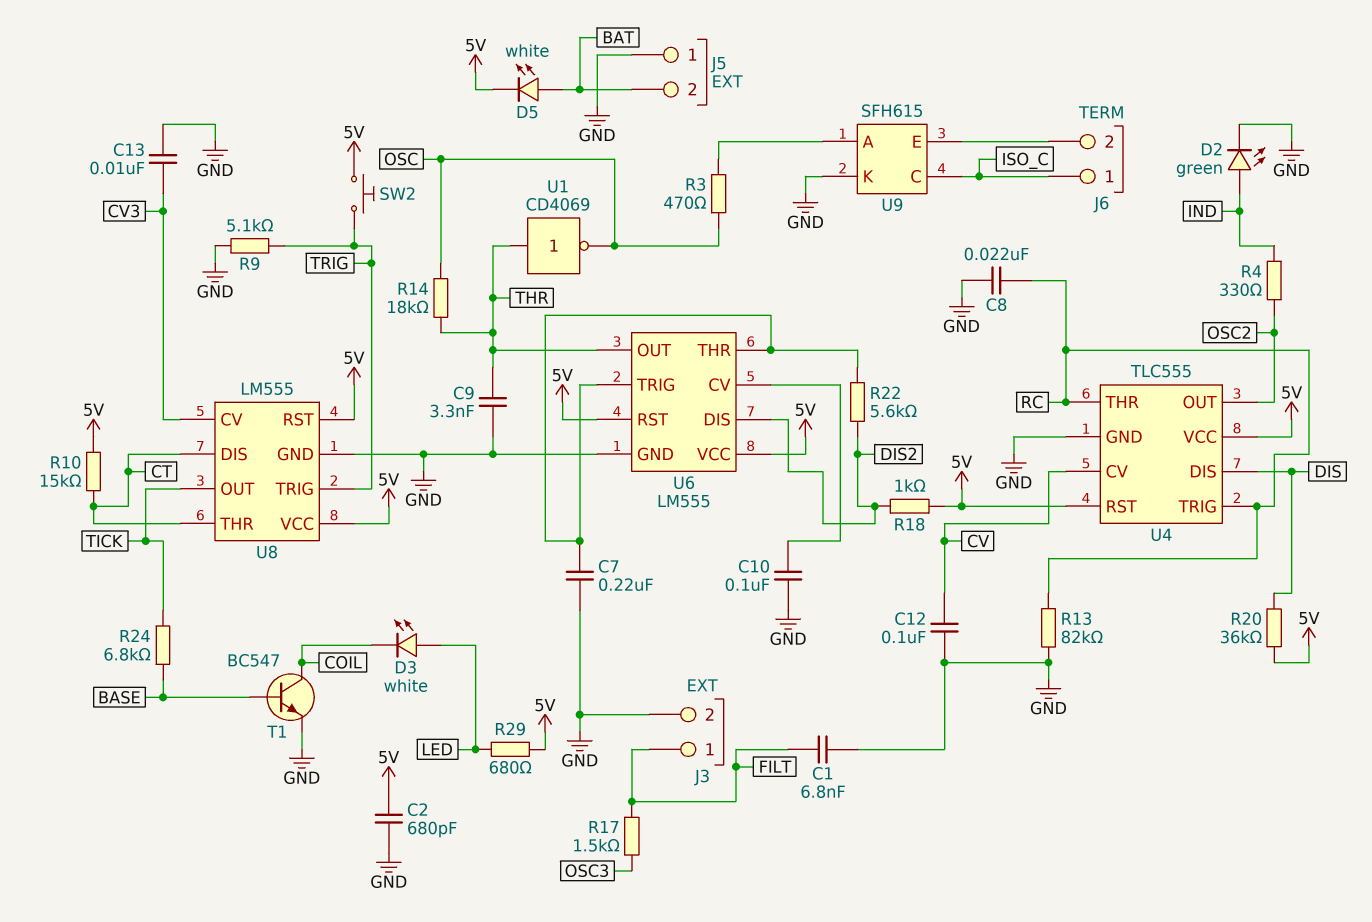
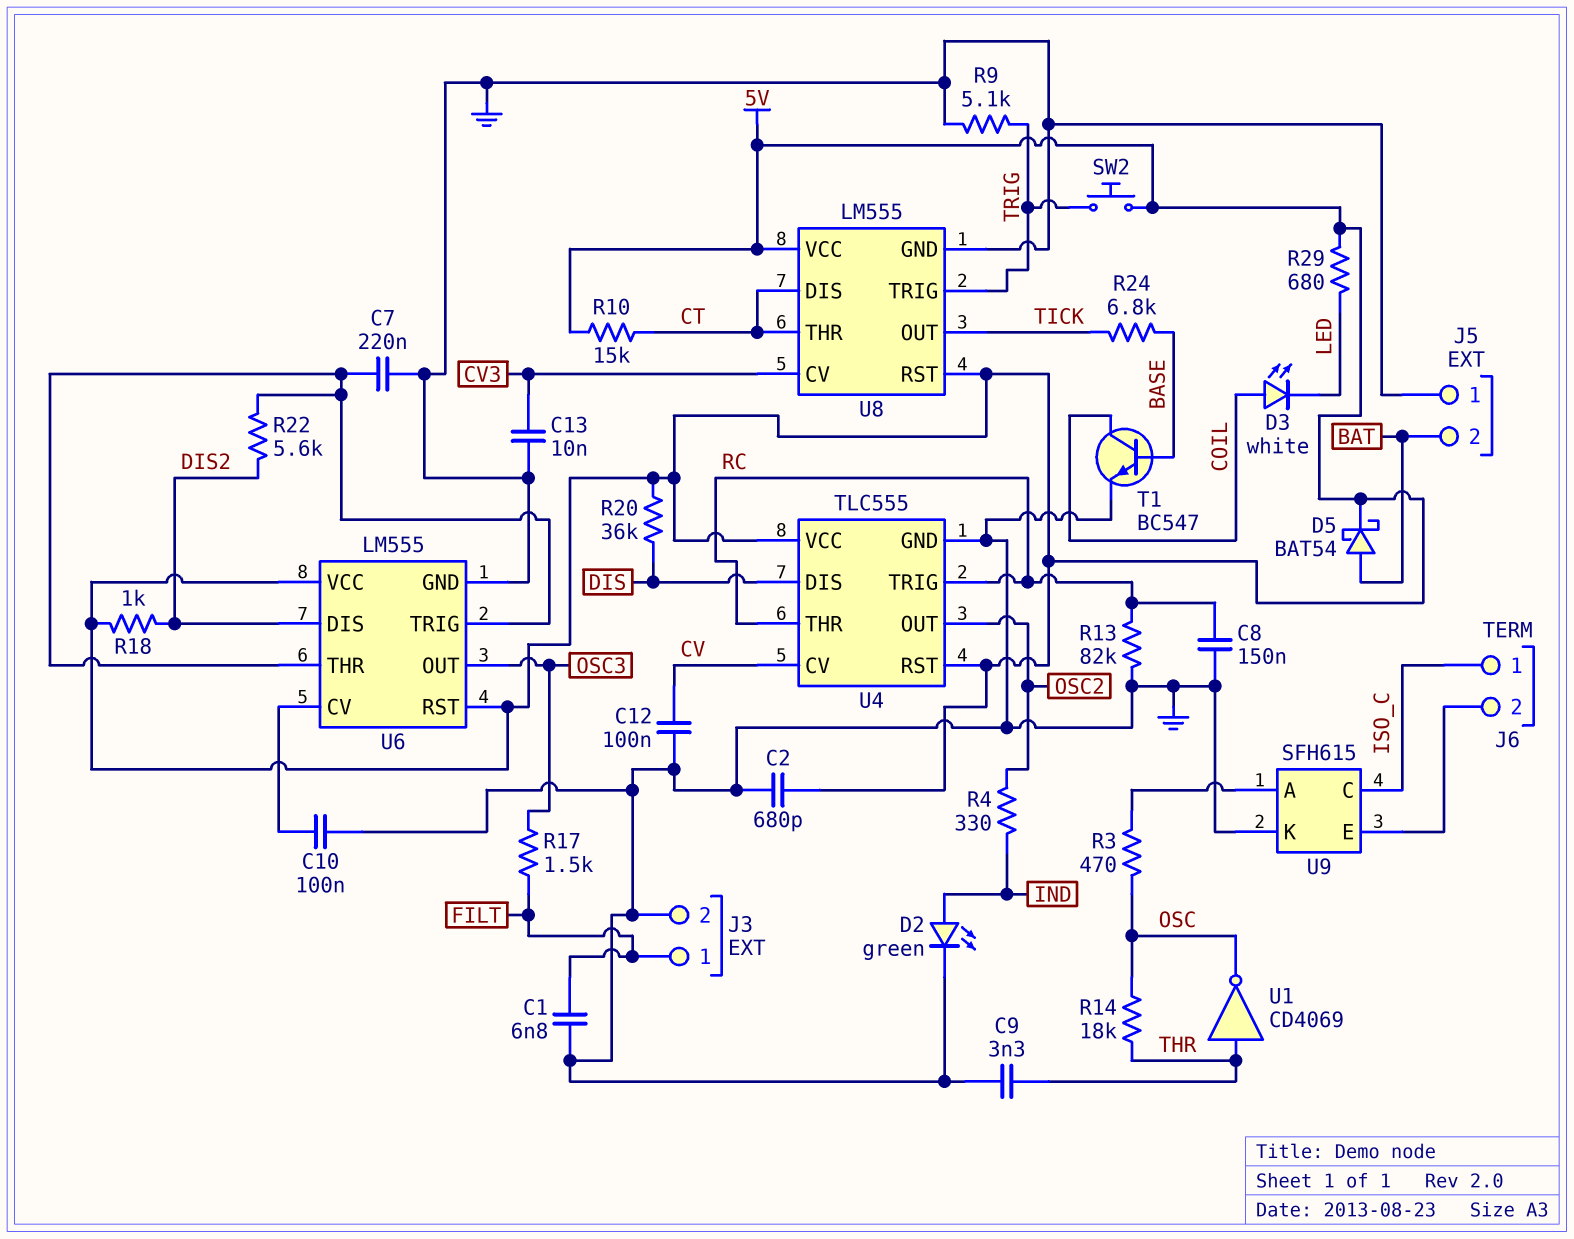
C8: 22nF (GND, RC) -> 150nF (GND, RC)
D3: LED white (A LED, K COIL) -> LED white (A COIL, K LED)
D5: LED white (A BAT, K 5V) -> schottky BAT54 (A BAT, K 5V)
U6 pin OUT: THR -> OSC3

